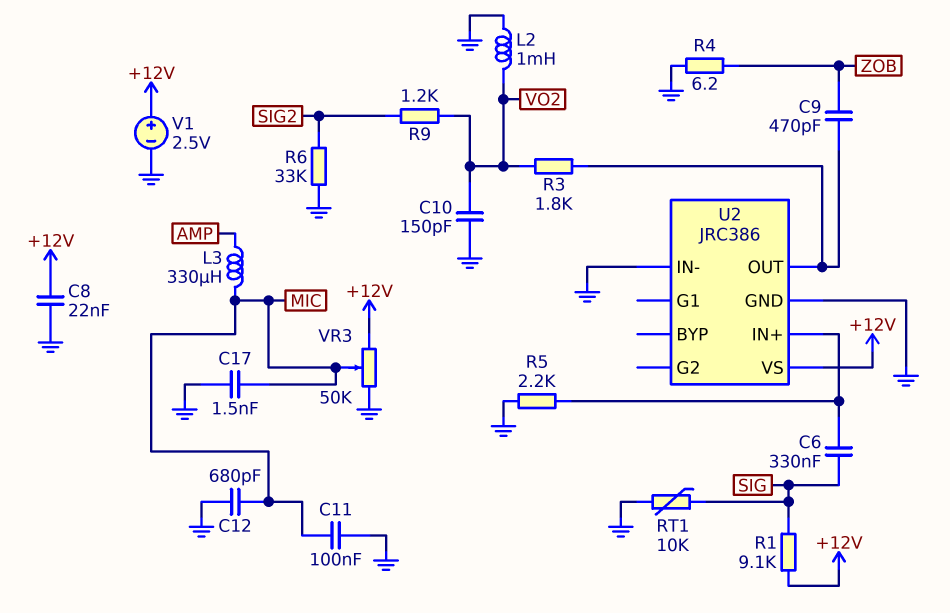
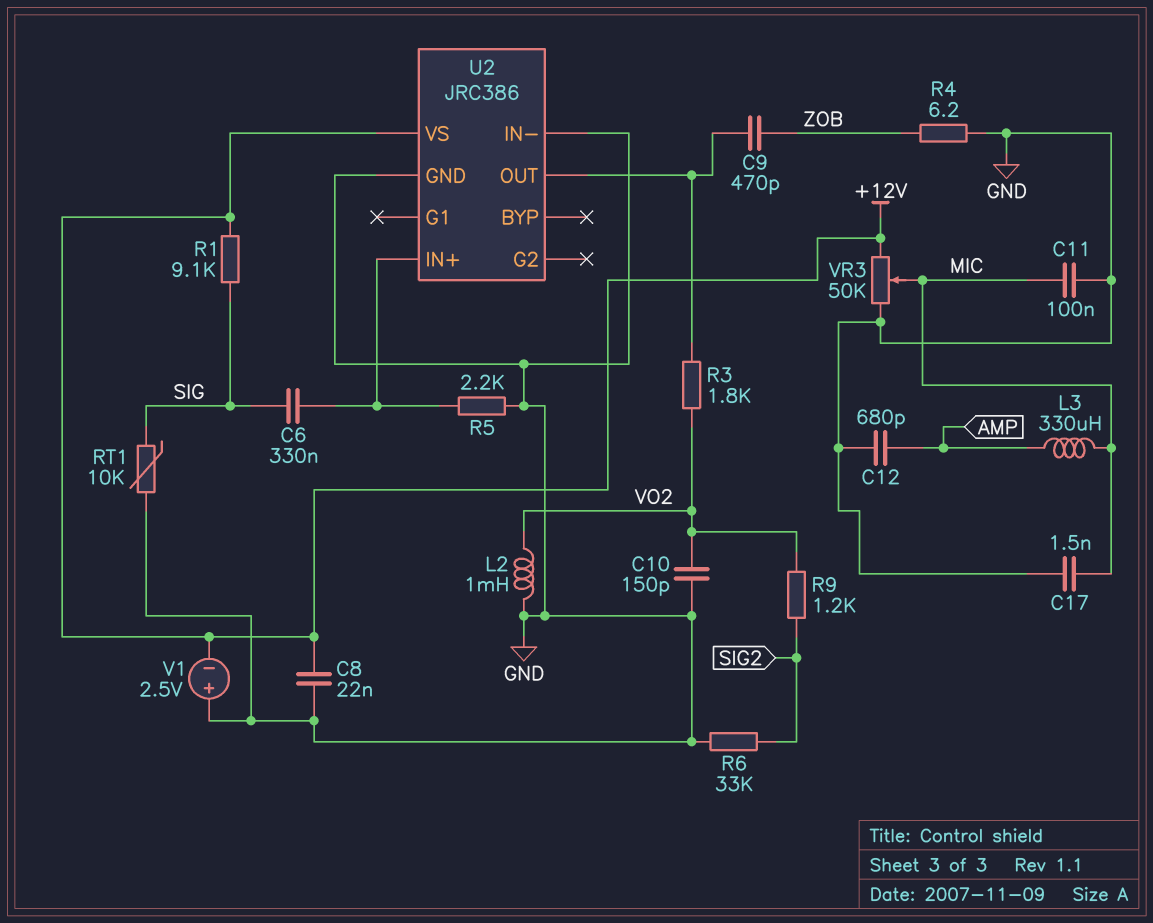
C12: 680pF (GND, MIC) -> 680pF (AMP, GND)
V1: 2.5V (plus +12V, minus GND) -> 2.5V (plus GND, minus +12V)

